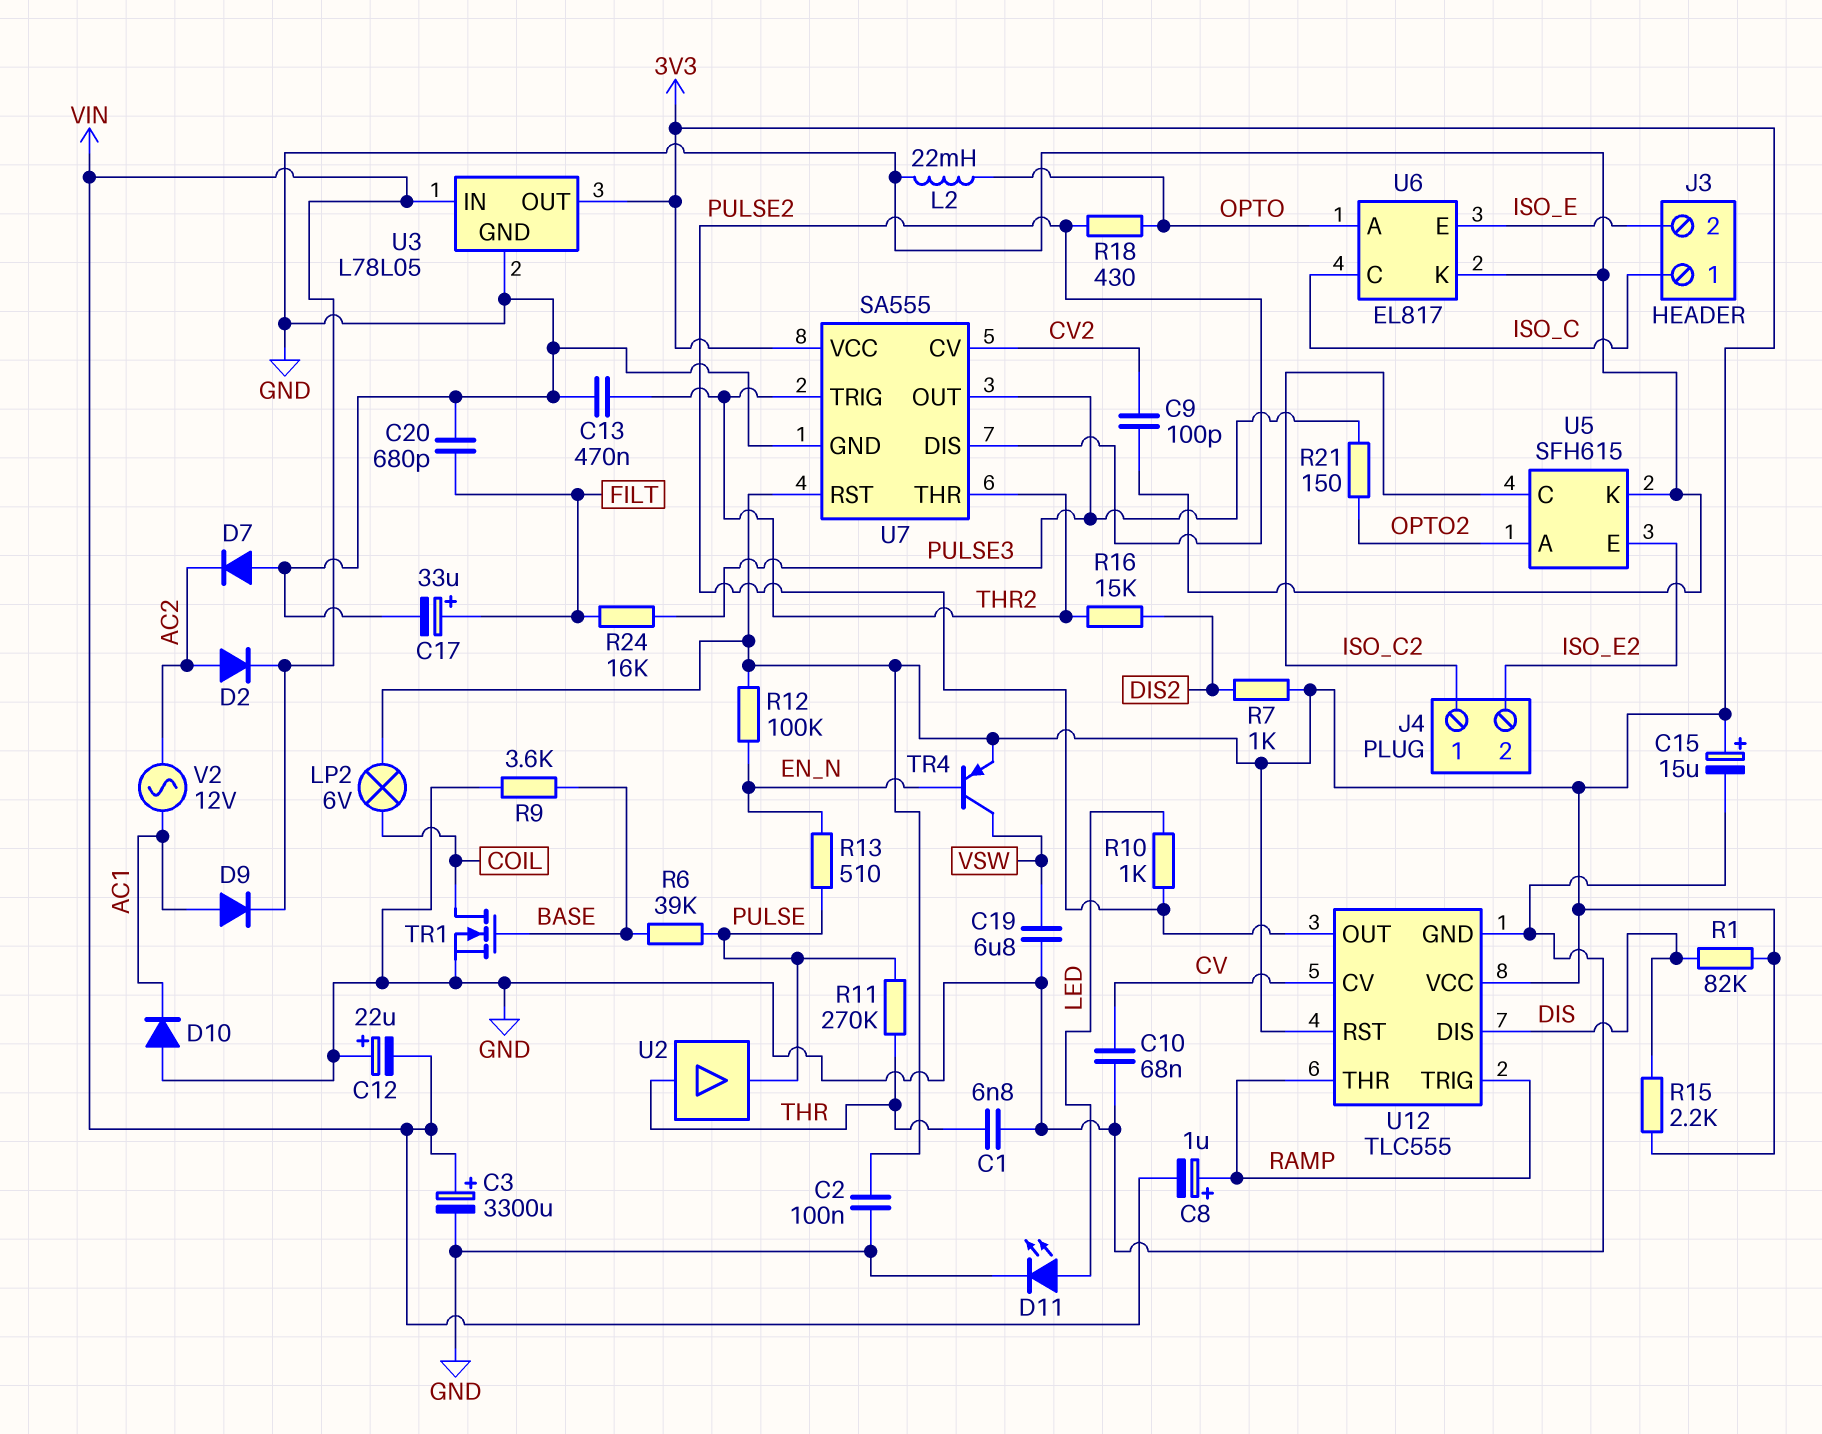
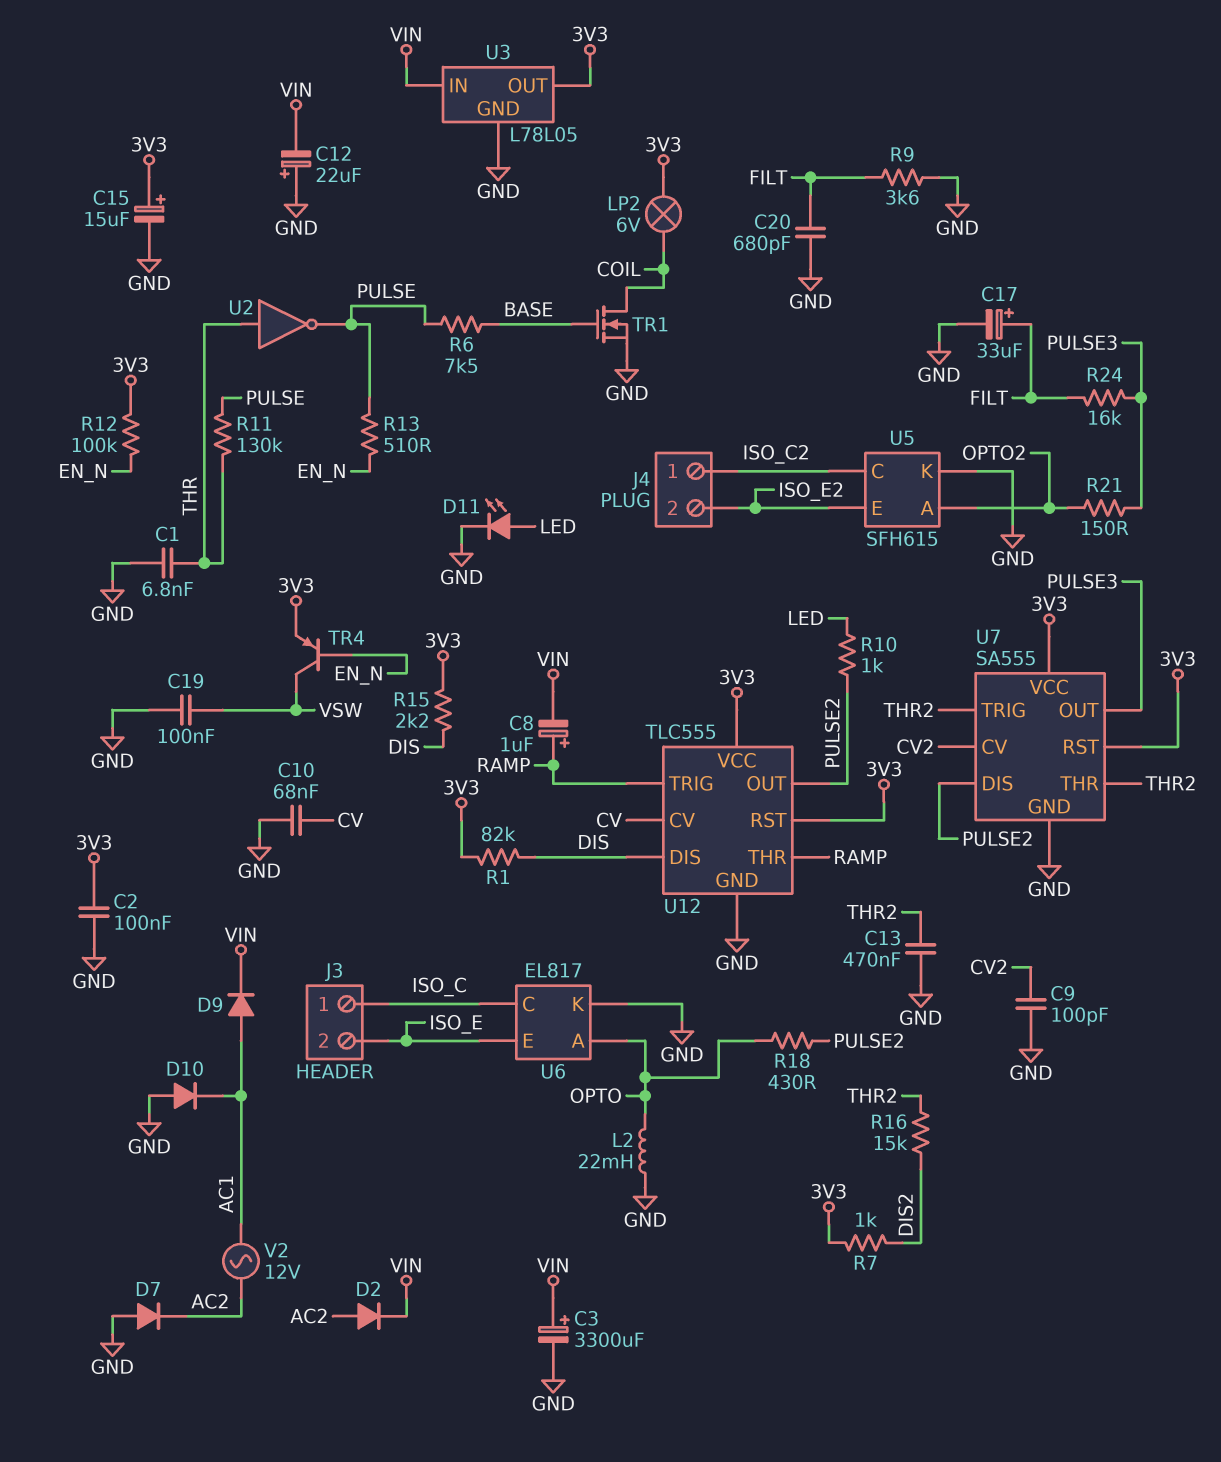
C19: 6.8uF (GND, VSW) -> 100nF (GND, VSW)
R6: 39k (BASE, PULSE) -> 7.5k (BASE, PULSE)
R9: 3.6k (BASE, GND) -> 3.6k (FILT, GND)
R11: 270k (PULSE, THR) -> 130k (PULSE, THR)
U2: buffer (in THR, out PULSE) -> NOT (in THR, out PULSE)

